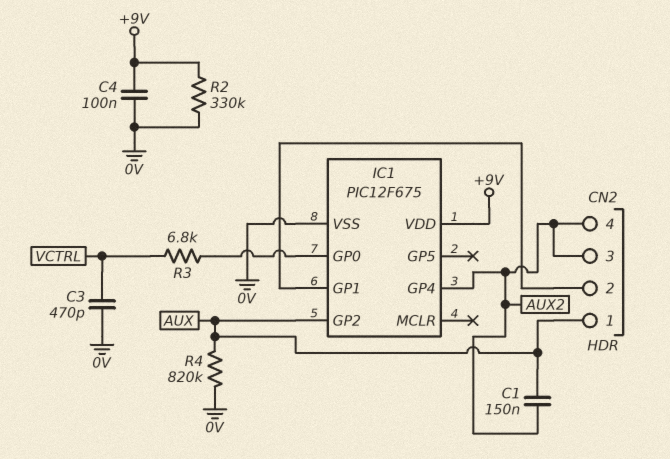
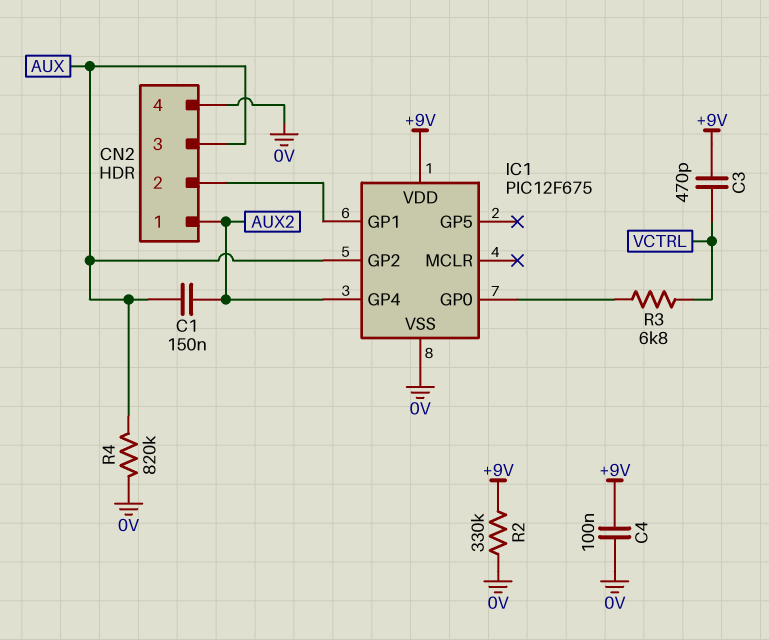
C3: 470pF (0V, VCTRL) -> 470pF (+9V, VCTRL)
CN2 pin 1: AUX -> AUX2
CN2 pin 3: AUX2 -> AUX
CN2 pin 4: AUX2 -> 0V

